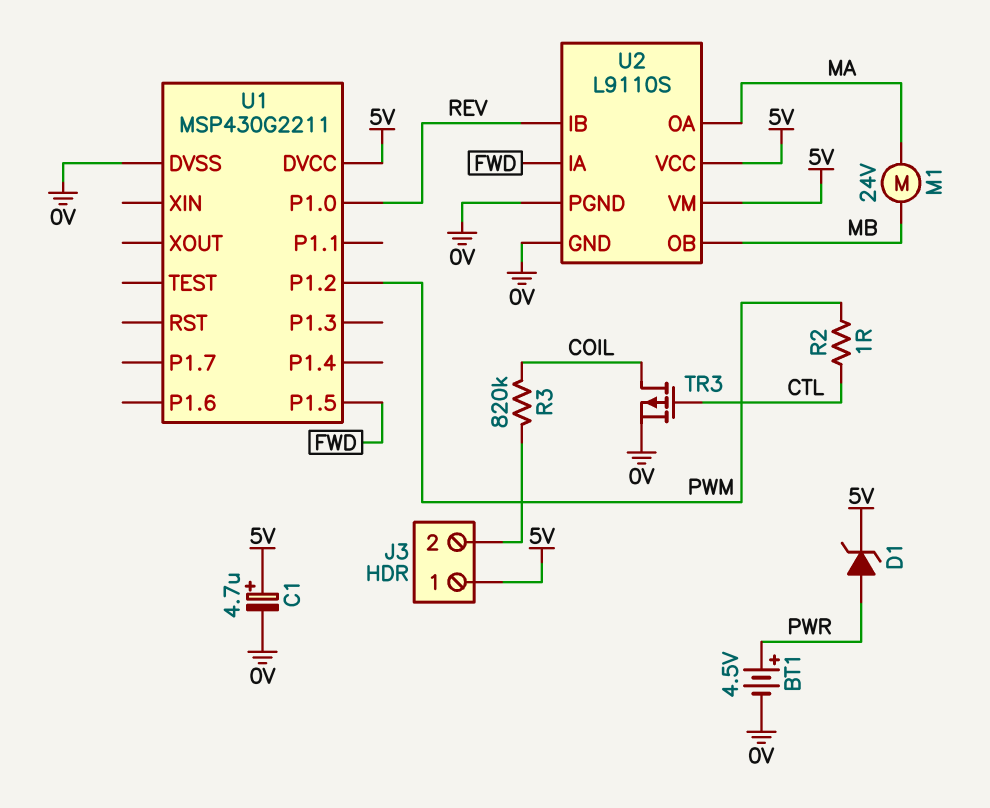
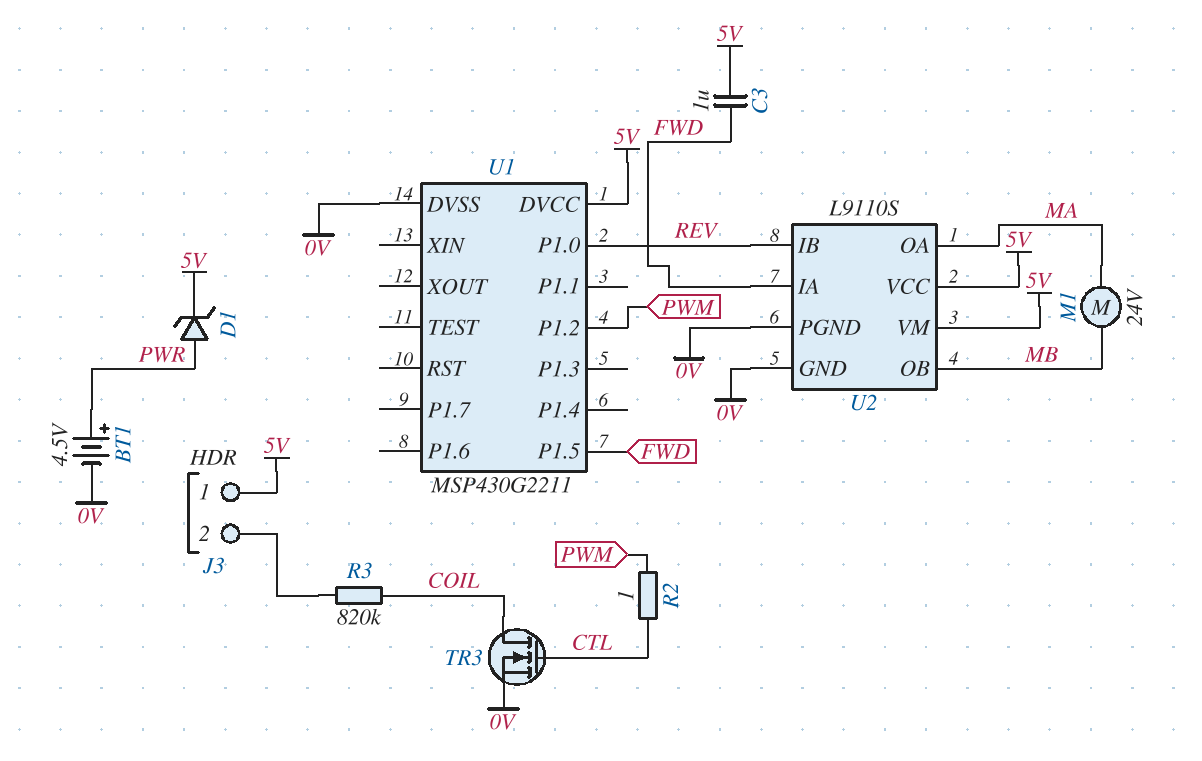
C1: 4.7uF (plus 5V, minus 0V) -> none
C3: none -> 1uF (5V, FWD)
TR3: PMOS (G CTL, D COIL, S 0V) -> NMOS (G CTL, D COIL, S 0V)

